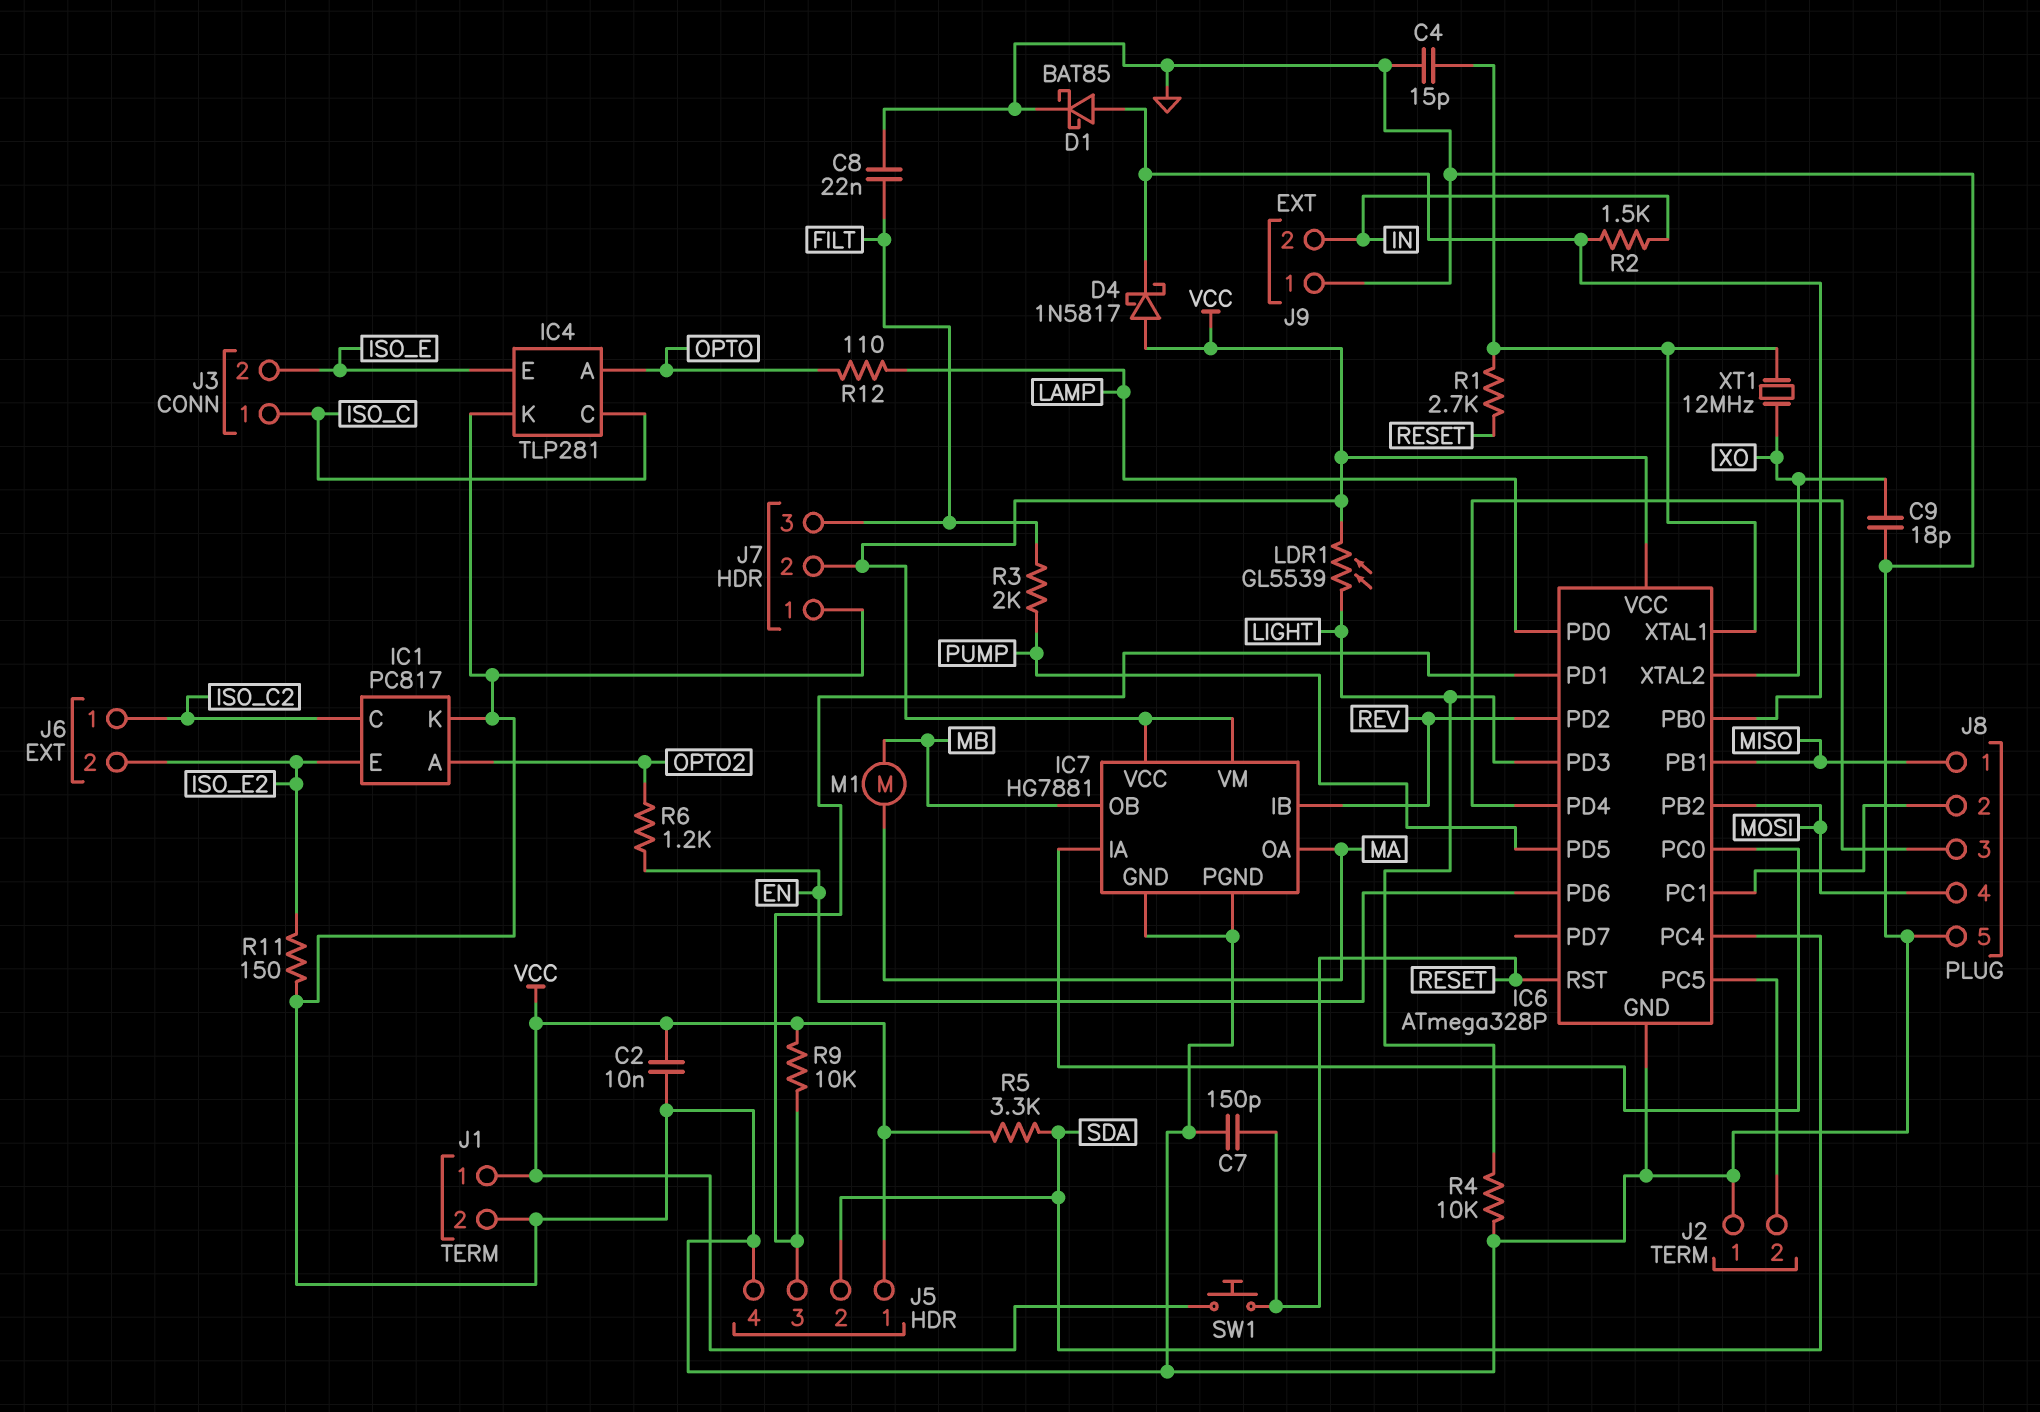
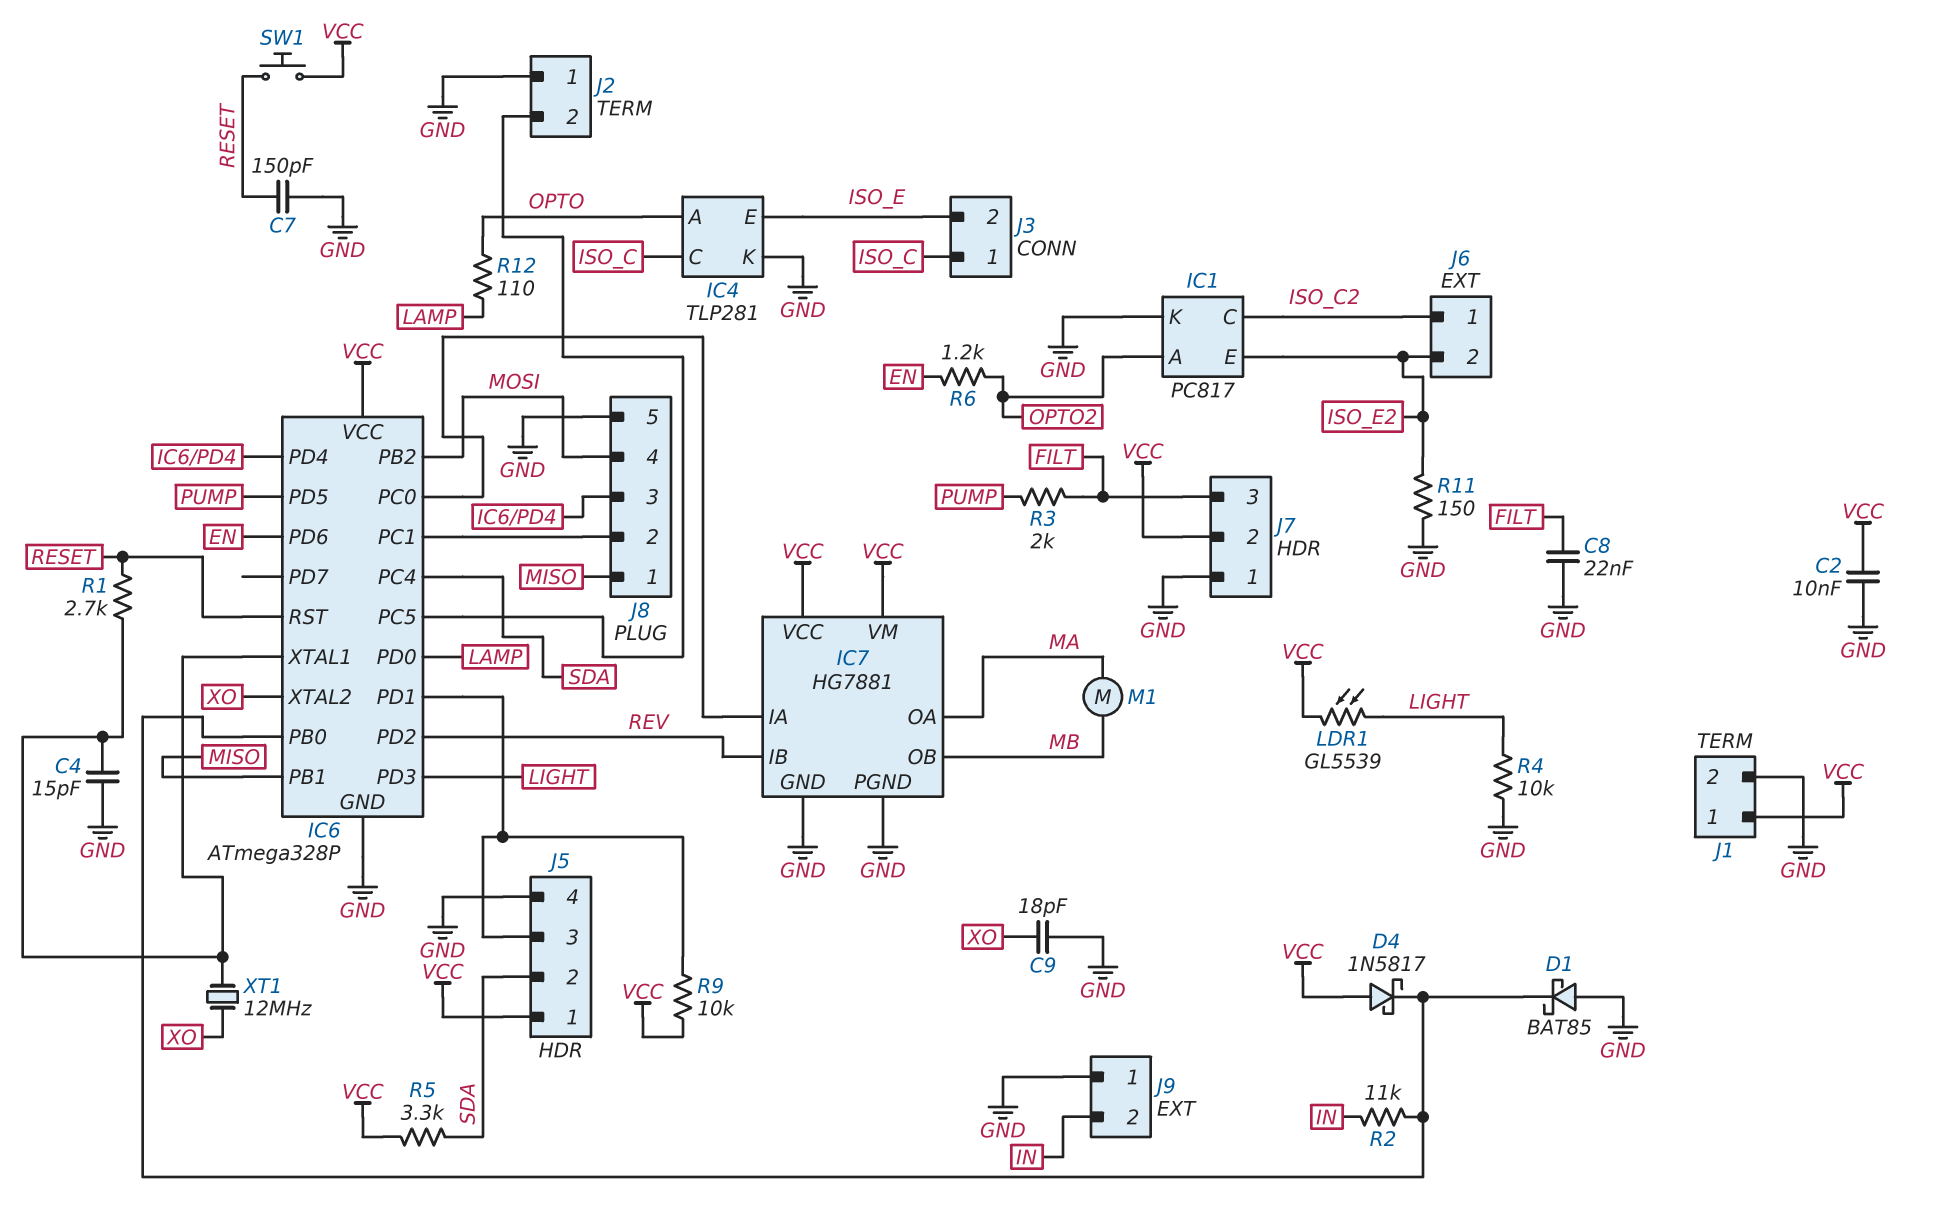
D1: schottky BAT85 (A IC6/PB0, K GND) -> schottky BAT85 (A GND, K IC6/PB0)
R2: 1.5k (IC6/PB0, IN) -> 11k (IC6/PB0, IN)

